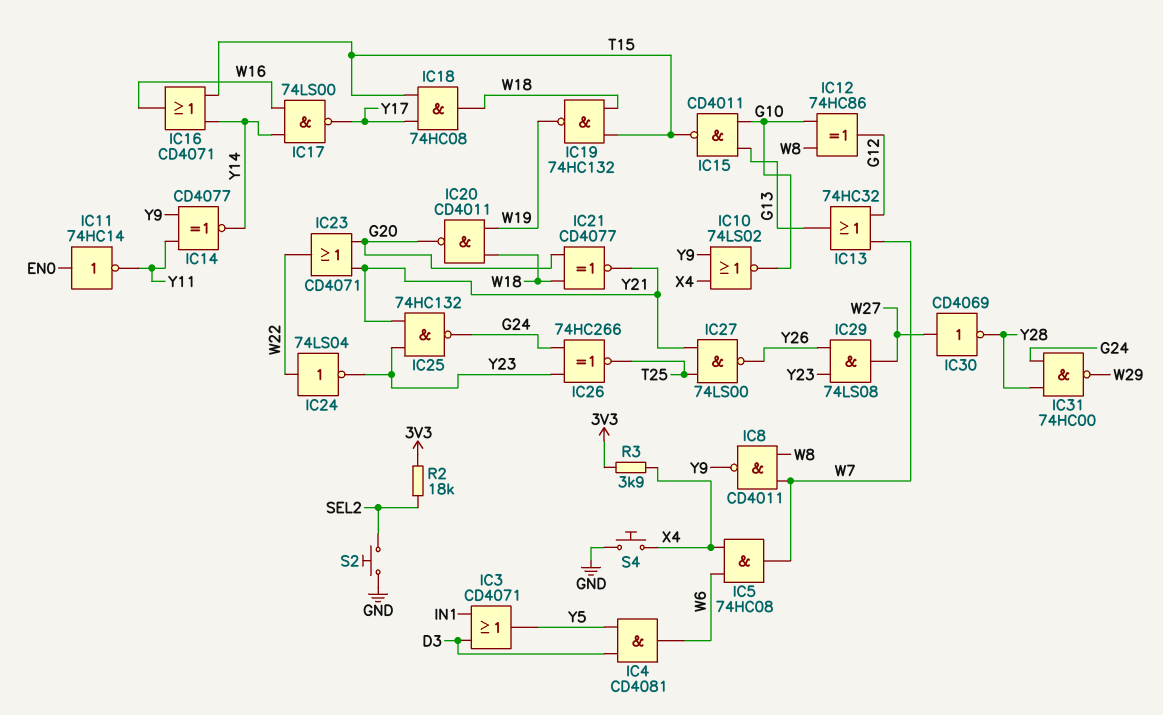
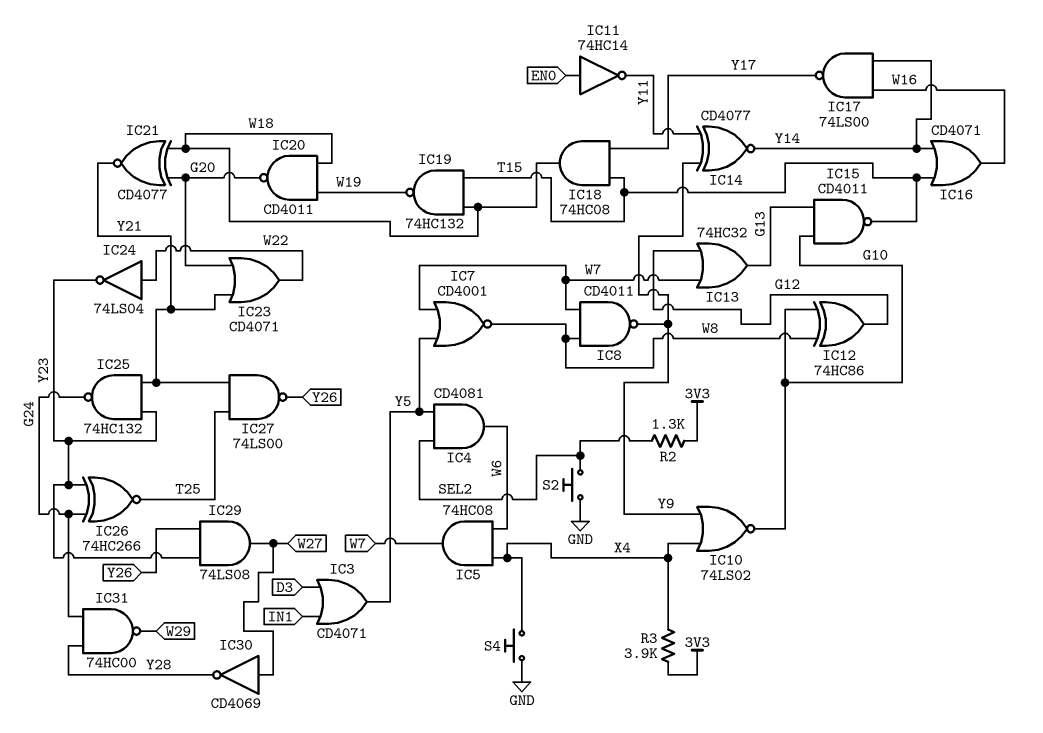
IC4: AND CD4081 (in D3, in Y5, out W6) -> AND CD4081 (in SEL2, in Y5, out W6)
IC7: none -> NOR CD4001 (in W7, in Y5, out W8)
R2: 18k (3V3, SEL2) -> 1.3k (3V3, SEL2)

